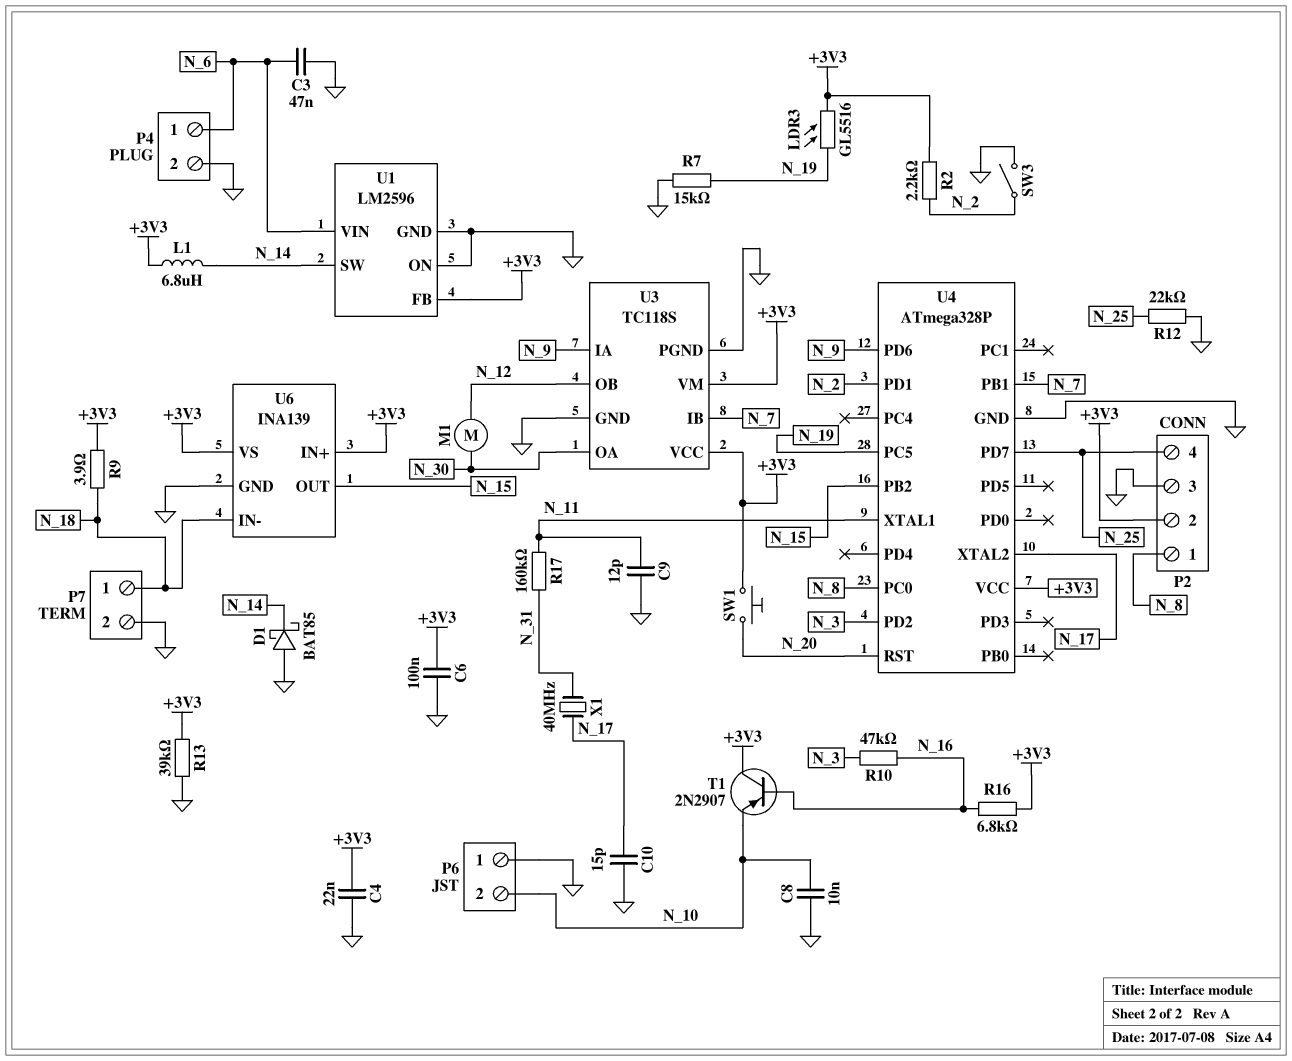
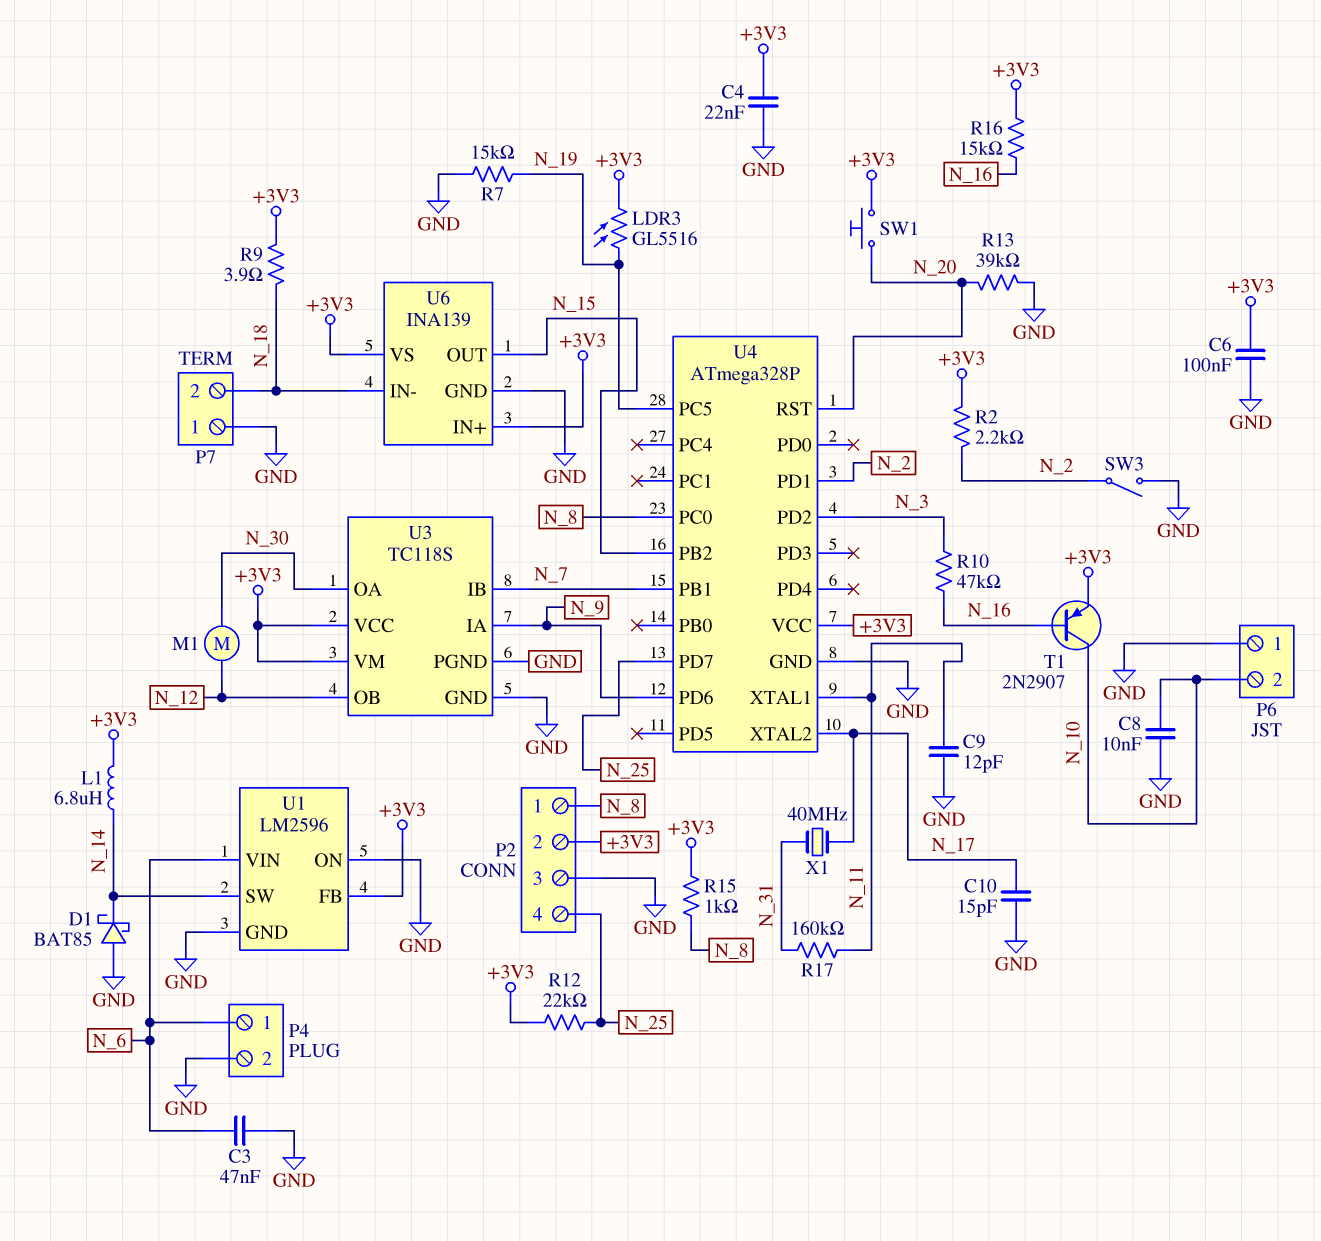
P7 pin 1: N_18 -> GND
P7 pin 2: GND -> N_18
R12: 22k (GND, N_25) -> 22k (+3V3, N_25)
R13: 39k (+3V3, GND) -> 39k (GND, N_20)
R15: none -> 1k (+3V3, N_8)
R16: 6.8k (+3V3, N_16) -> 15k (+3V3, N_16)
T1: PNP 2N2907 (B N_16, C +3V3, E N_10) -> PNP 2N2907 (B N_16, C N_10, E +3V3)

